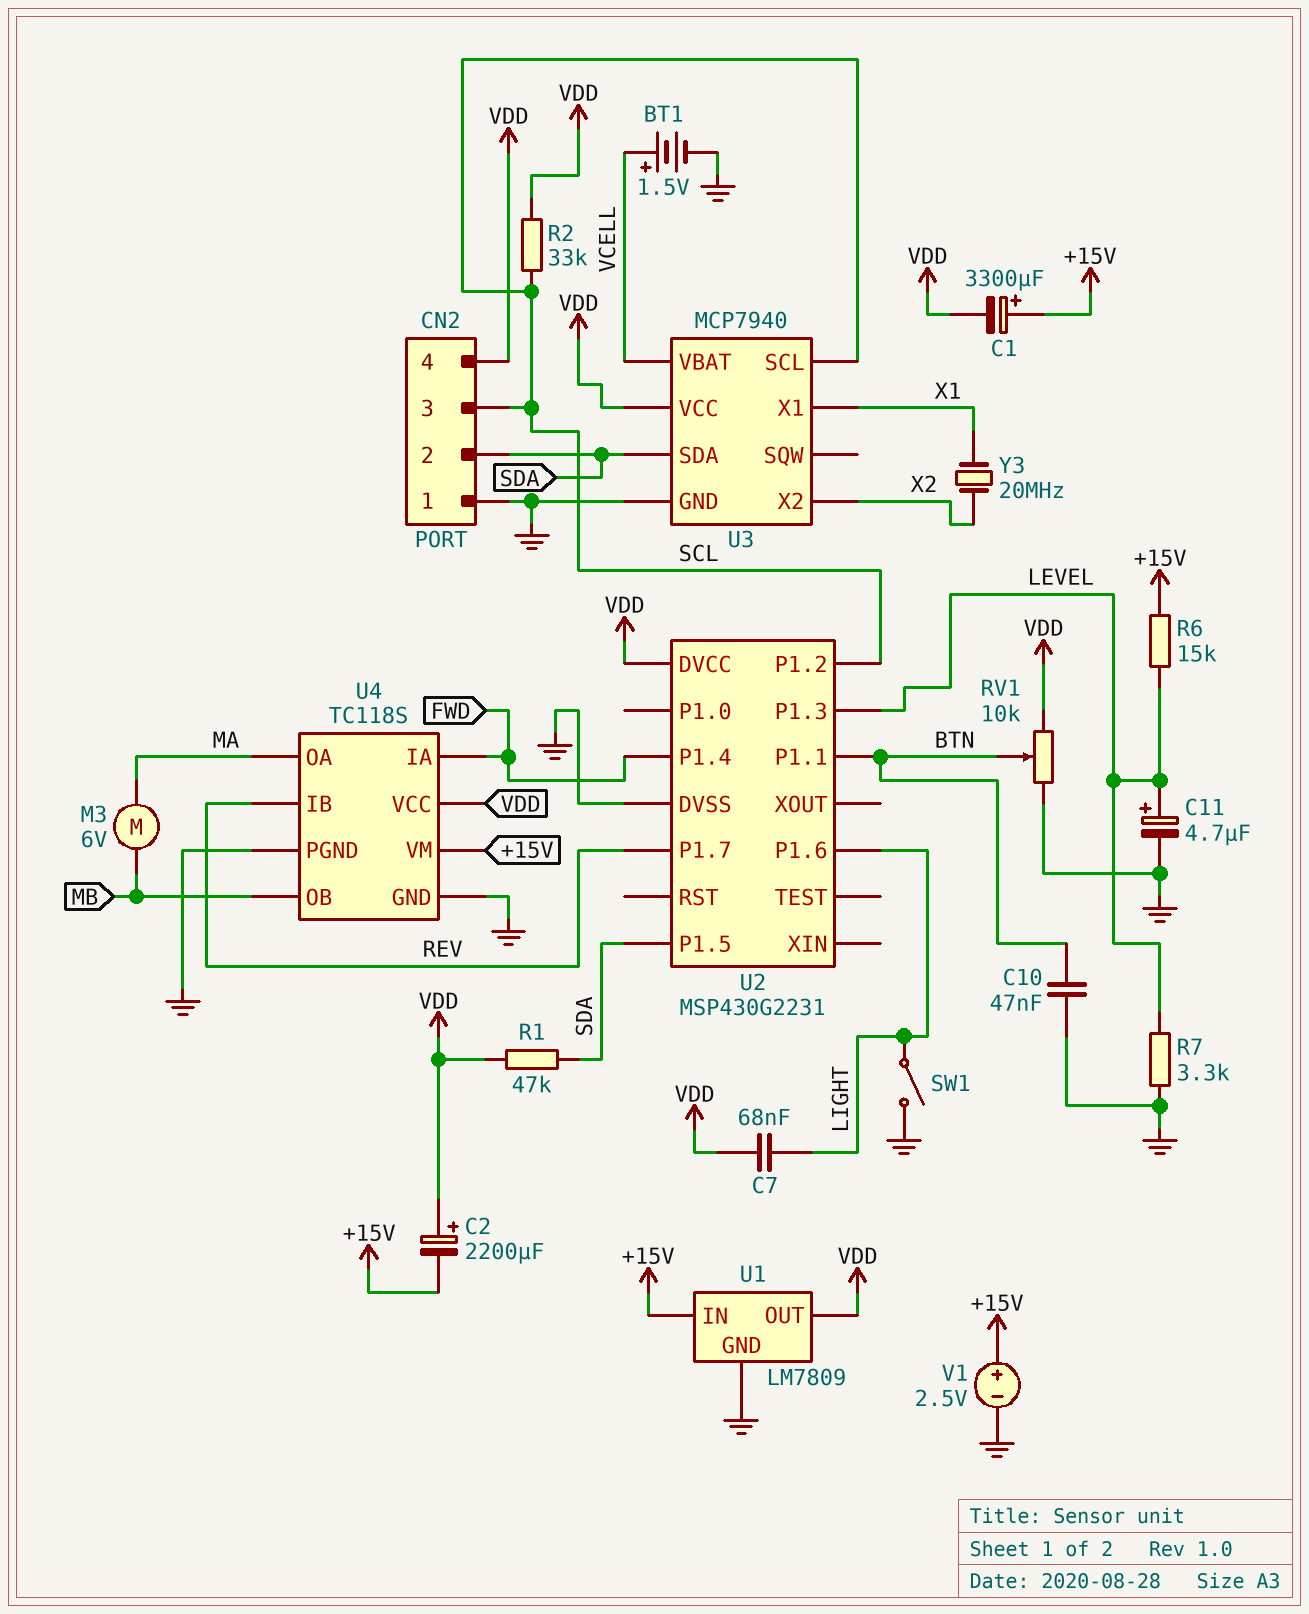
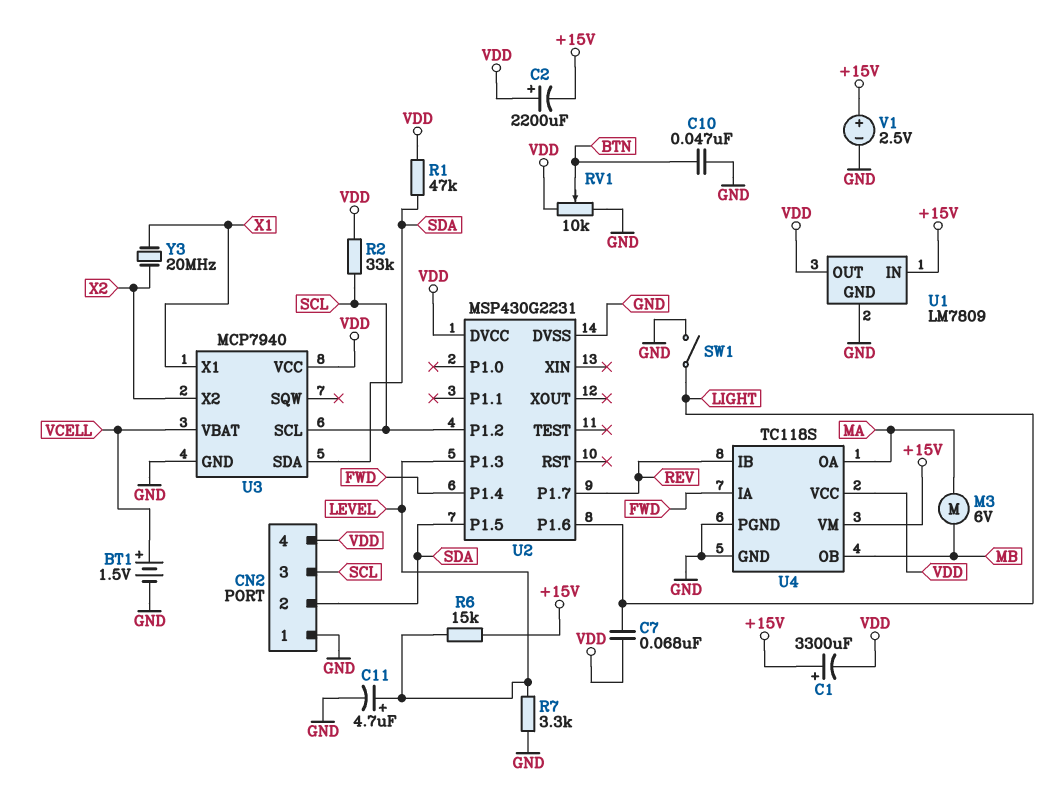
U2 pin P1.1: BTN -> none

